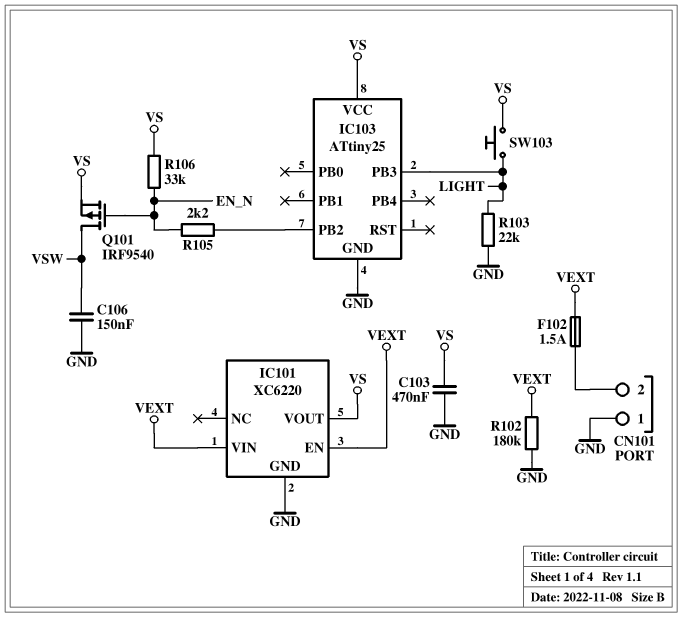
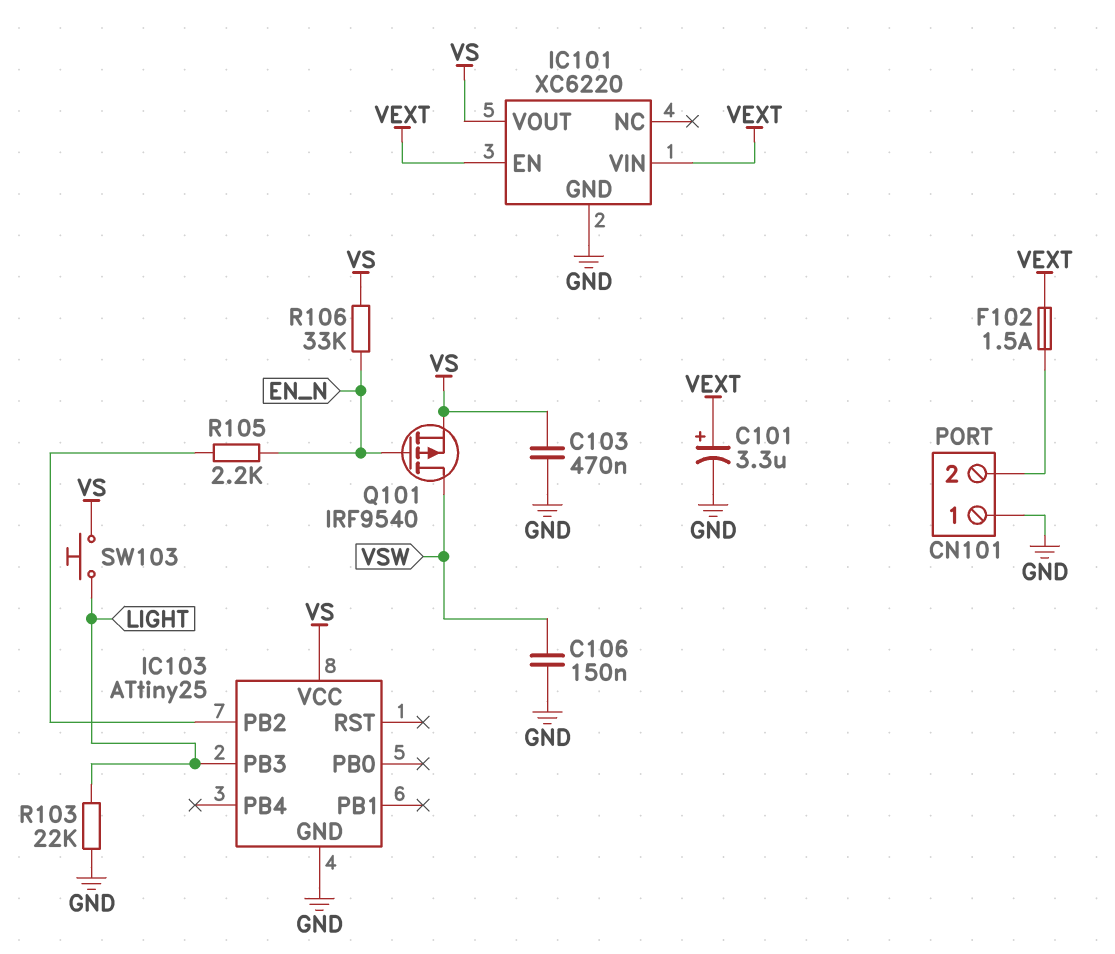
C101: none -> 3.3uF (plus VEXT, minus GND)
R102: 180k (GND, VEXT) -> none

